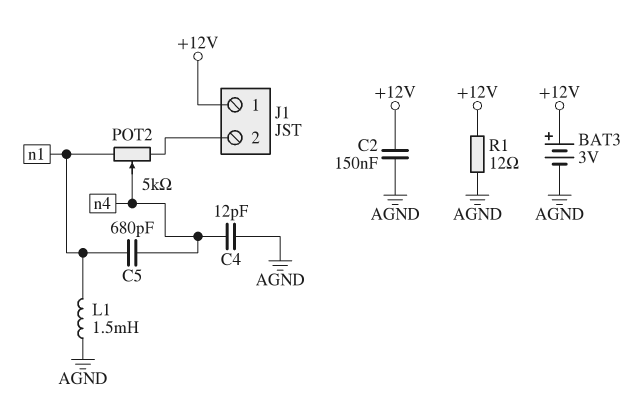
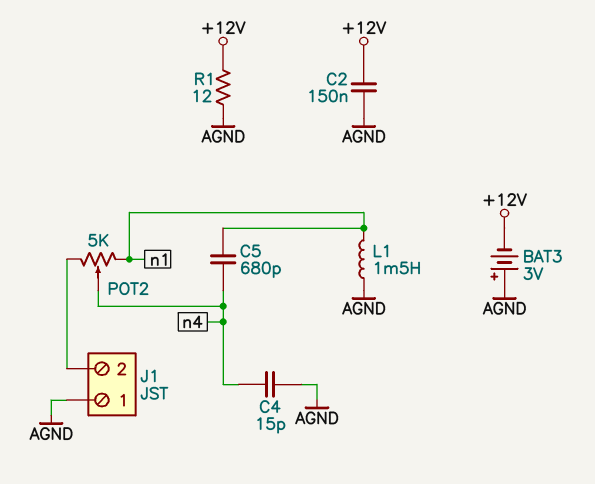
BAT3: 3V (plus +12V, minus AGND) -> 3V (plus AGND, minus +12V)
C4: 12pF (AGND, n4) -> 15pF (AGND, n4)
J1 pin 1: +12V -> AGND

